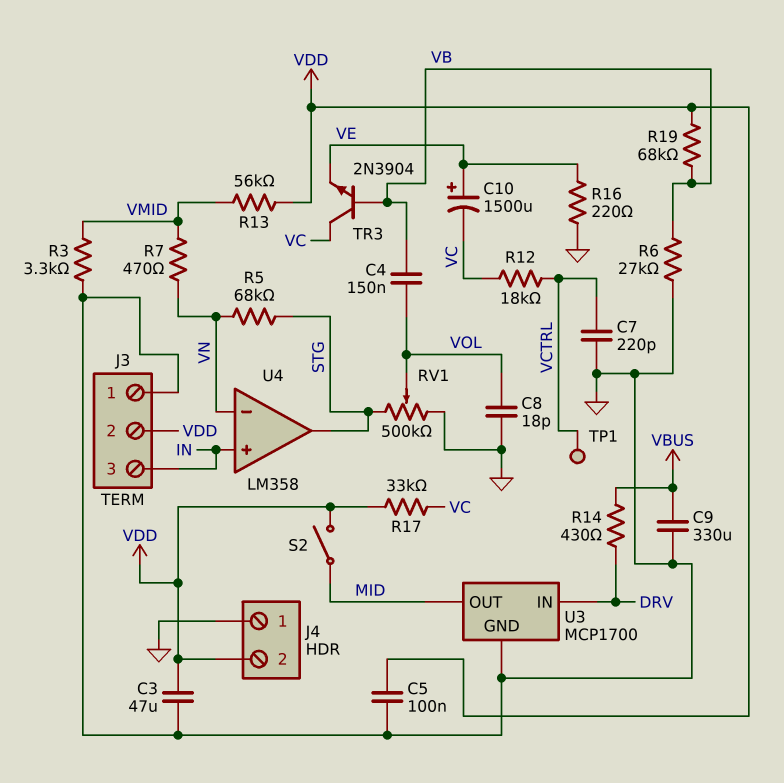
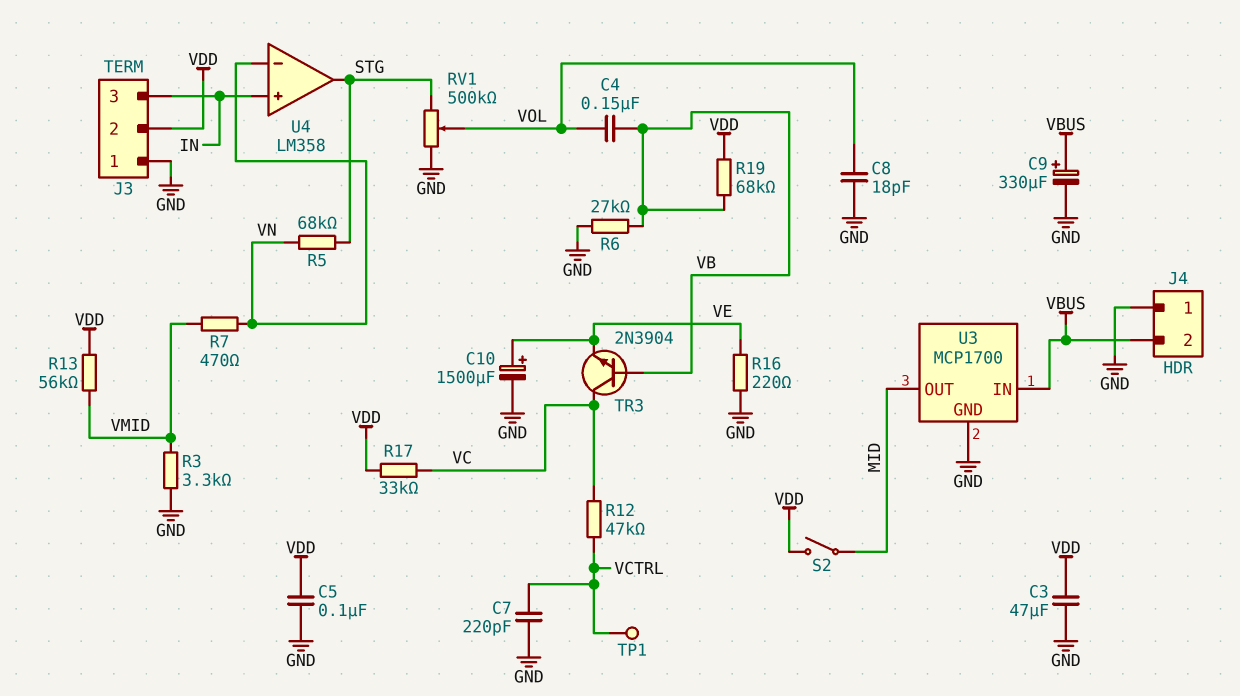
C9: 330uF (GND, VBUS) -> 330uF (plus VBUS, minus GND)
C10: 1500uF (plus VE, minus VC) -> 1500uF (plus VE, minus GND)
J4 pin 2: VDD -> VBUS
R12: 18k (VC, VCTRL) -> 47k (VC, VCTRL)
R14: 430 (DRV, VBUS) -> none
U3 pin IN: DRV -> VBUS

